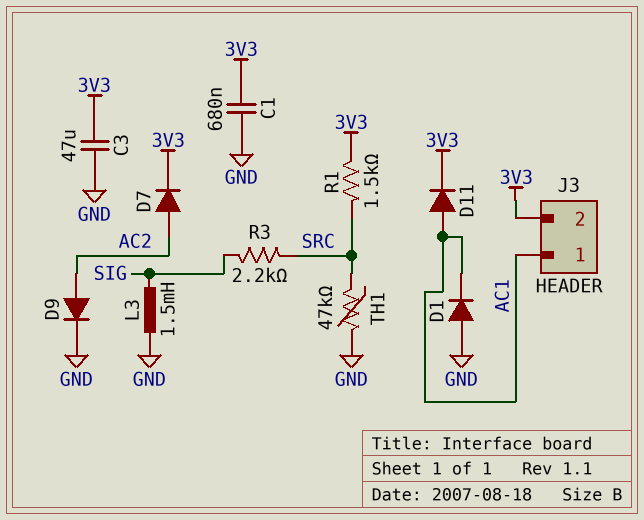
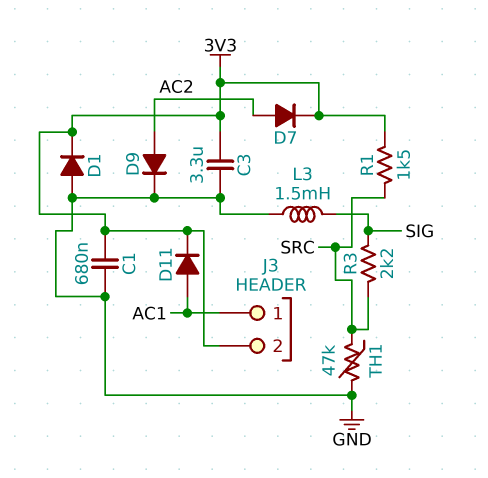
C3: 47uF (3V3, GND) -> 3.3uF (3V3, GND)
D1: diode (A GND, K AC1) -> diode (A GND, K 3V3)

